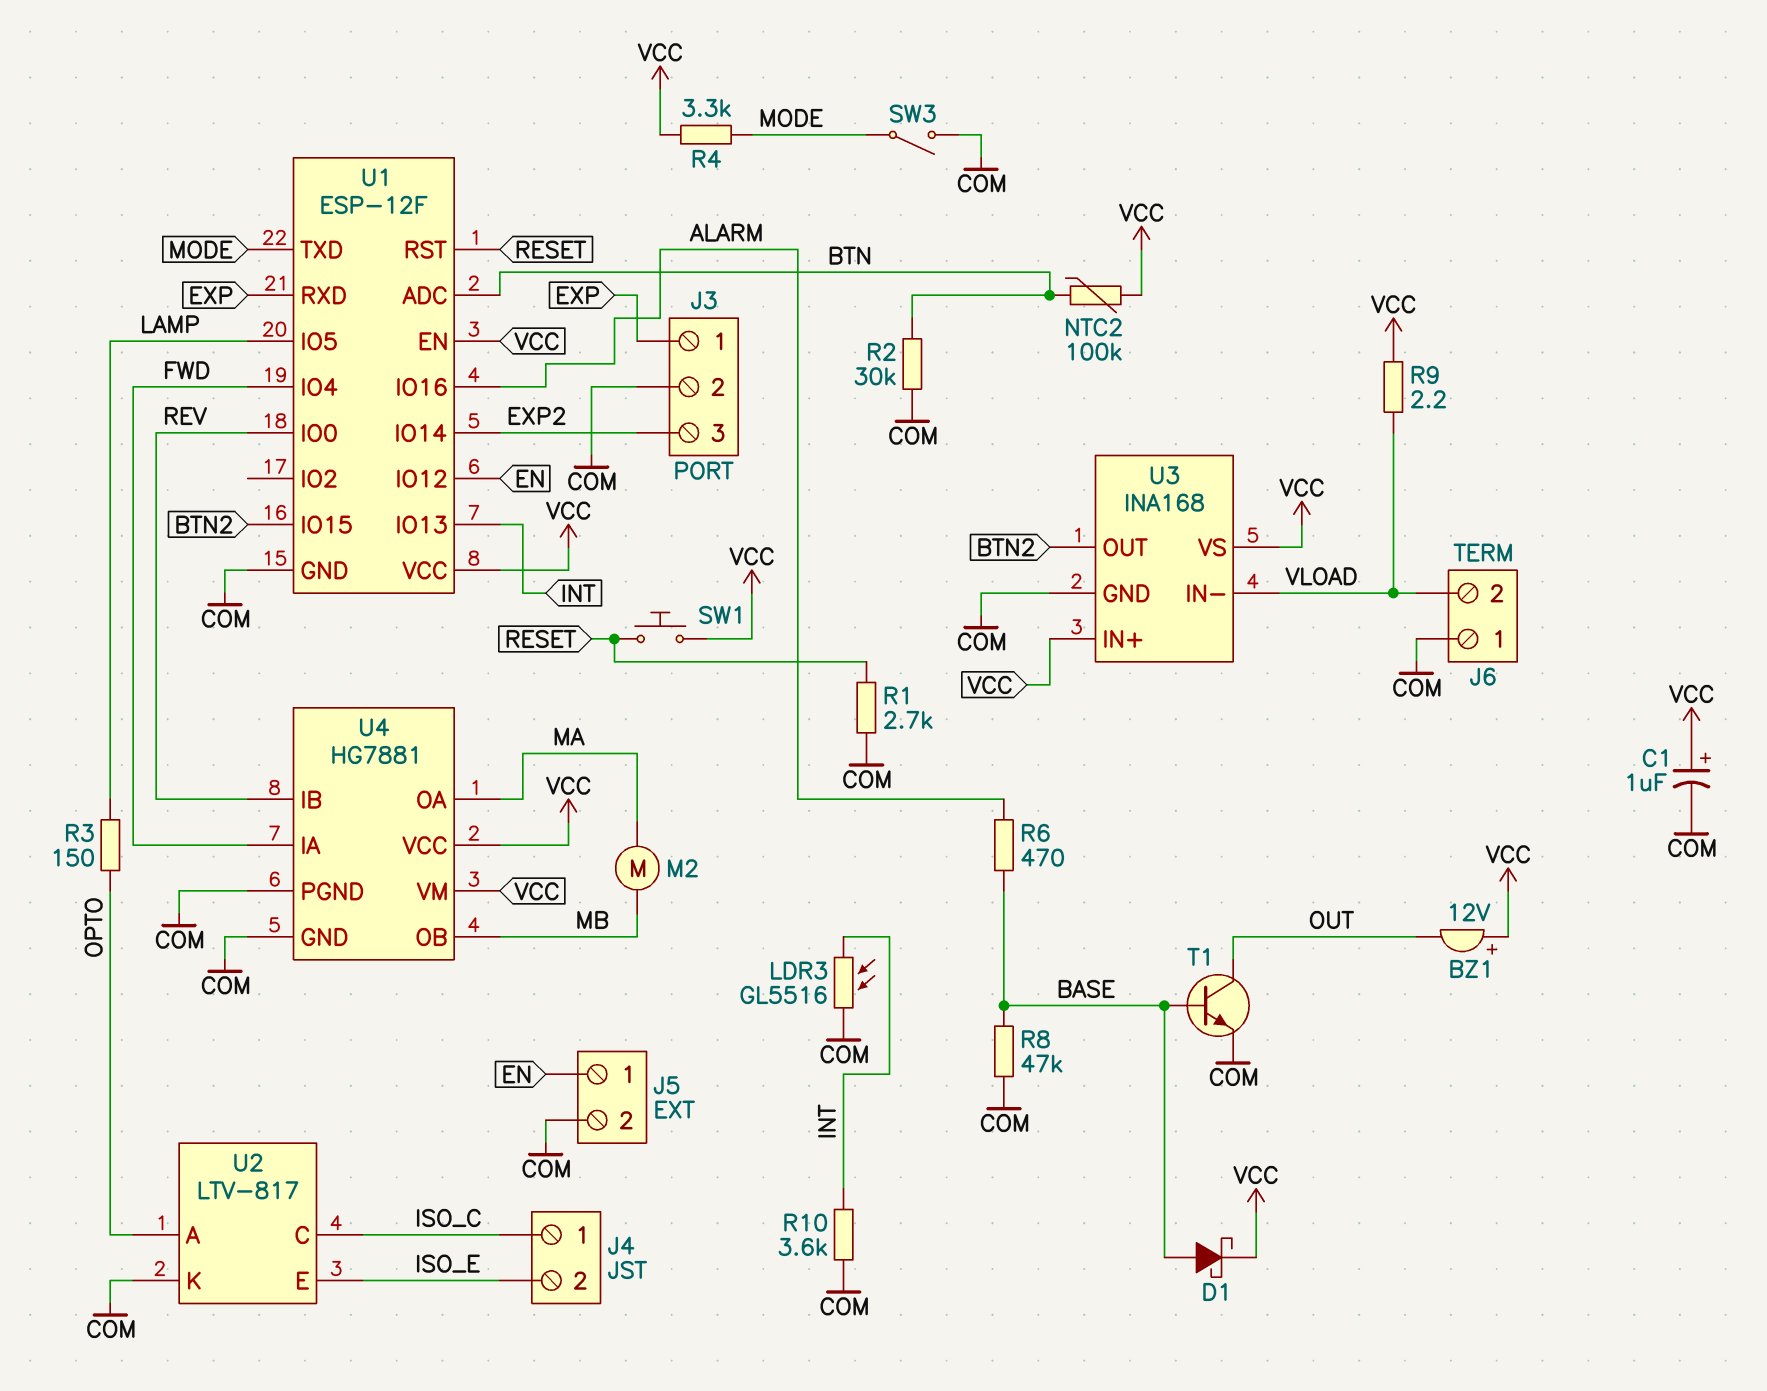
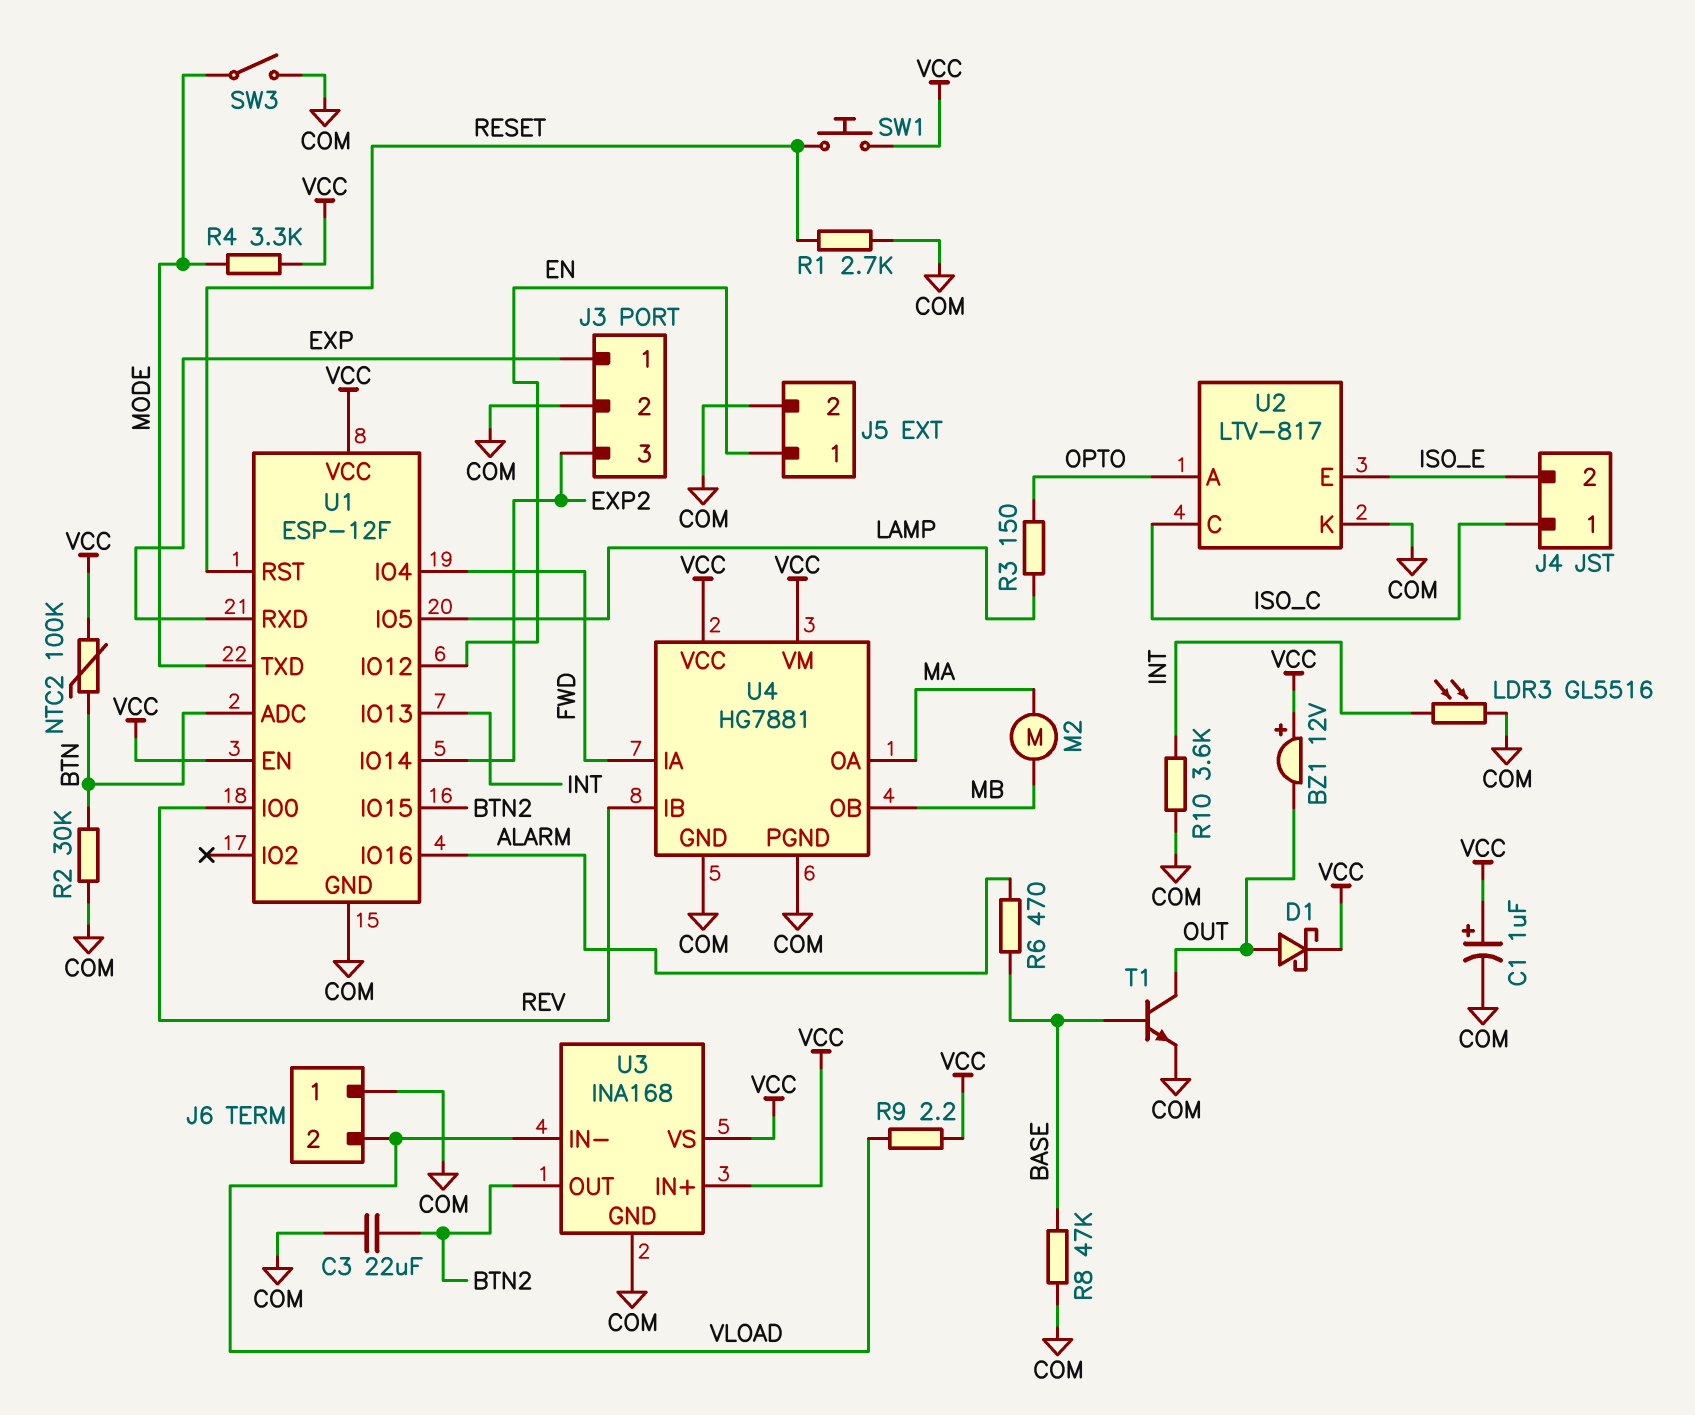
C3: none -> 22uF (BTN2, COM)
D1: schottky (A BASE, K VCC) -> schottky (A OUT, K VCC)

